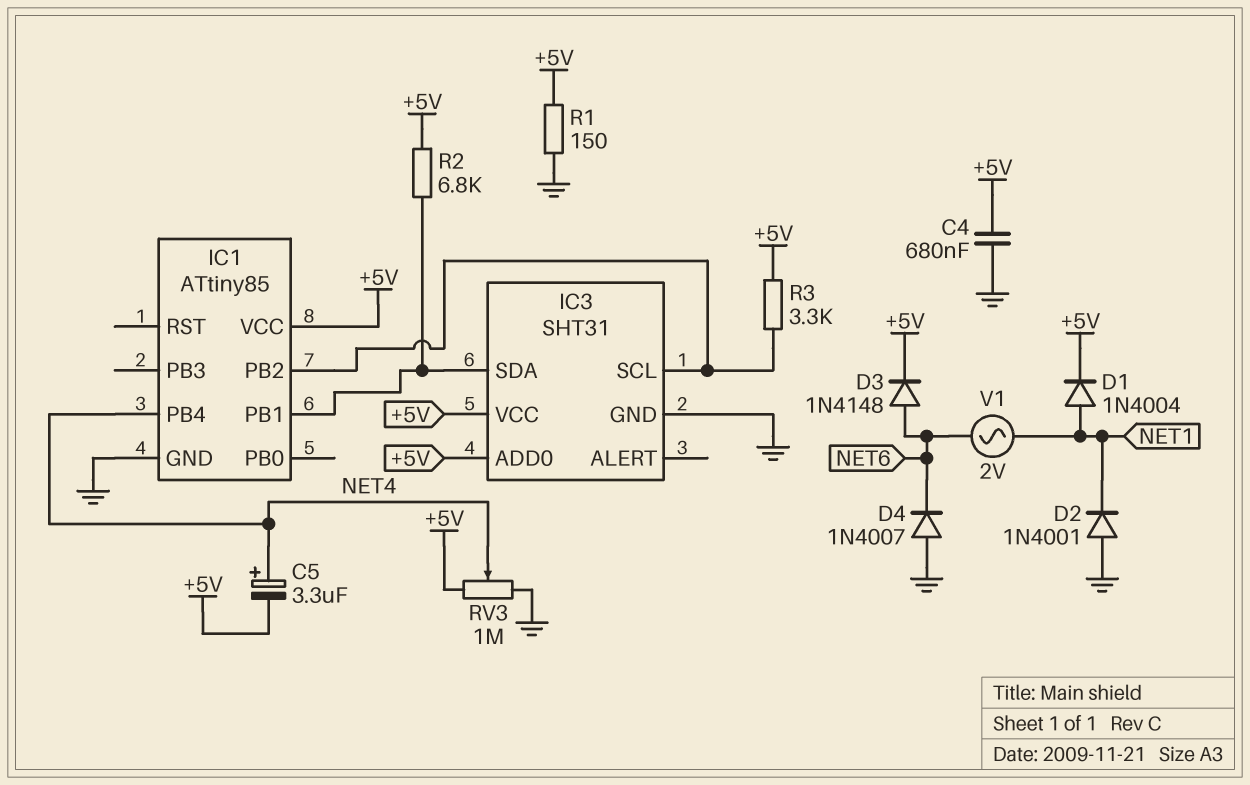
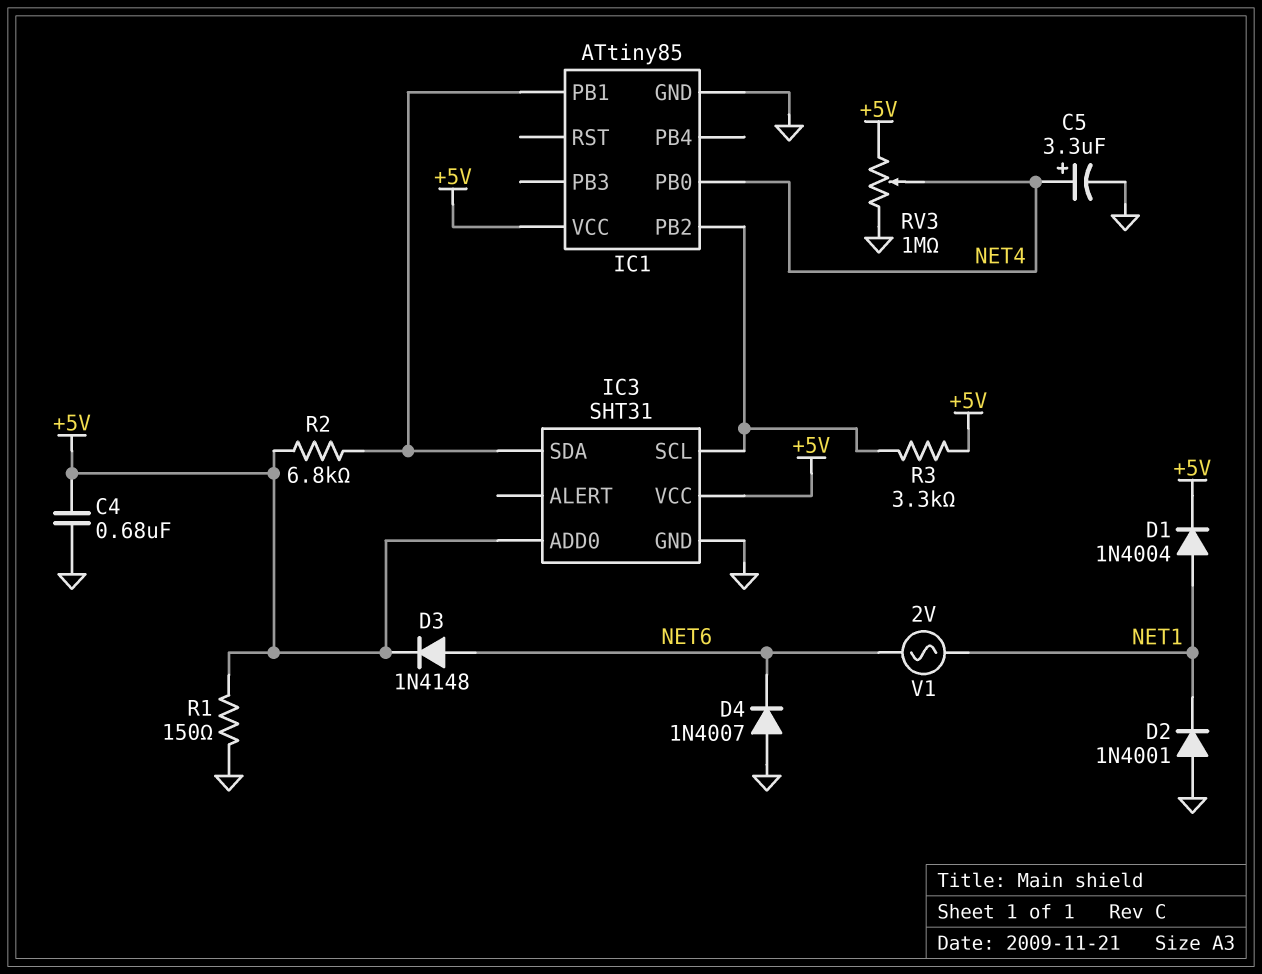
C5: 3.3uF (plus NET4, minus +5V) -> 3.3uF (plus NET4, minus GND)
IC1 pin PB0: none -> NET4
IC1 pin PB4: NET4 -> none

